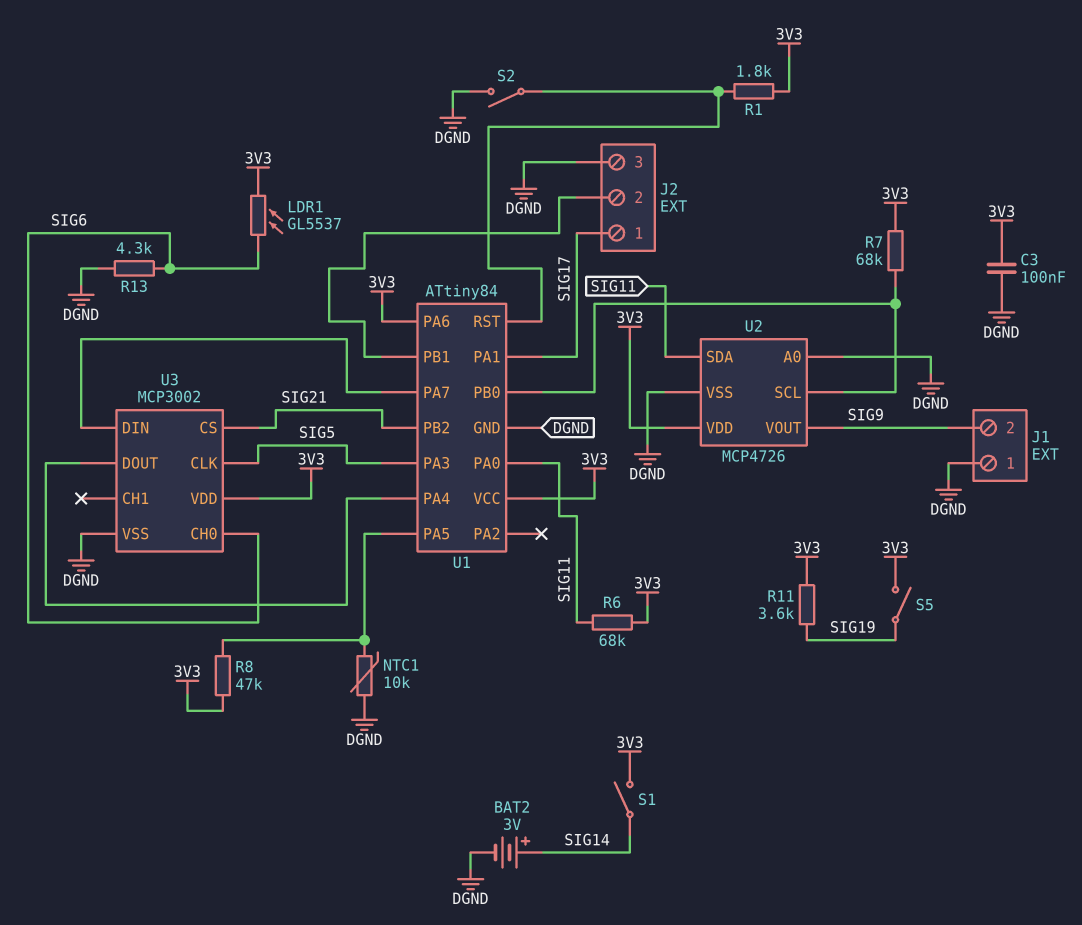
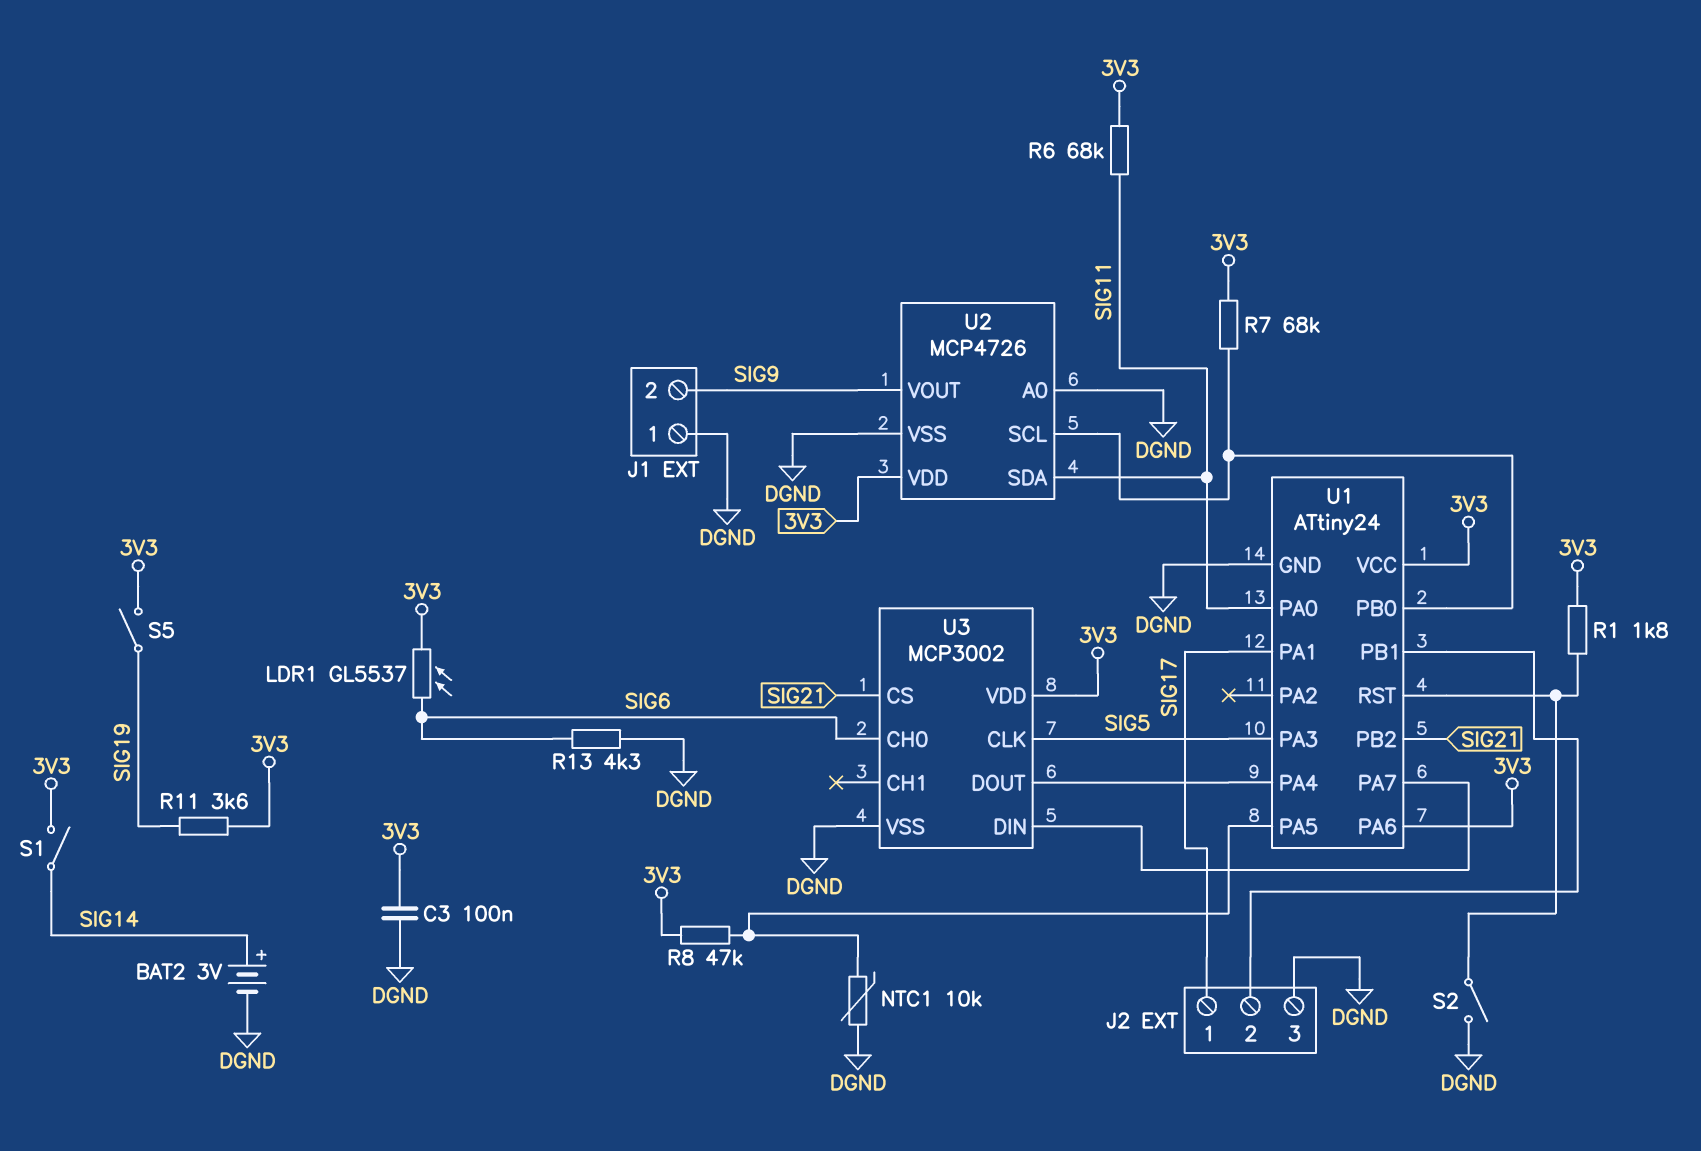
U1: ATtiny84 -> ATtiny24

